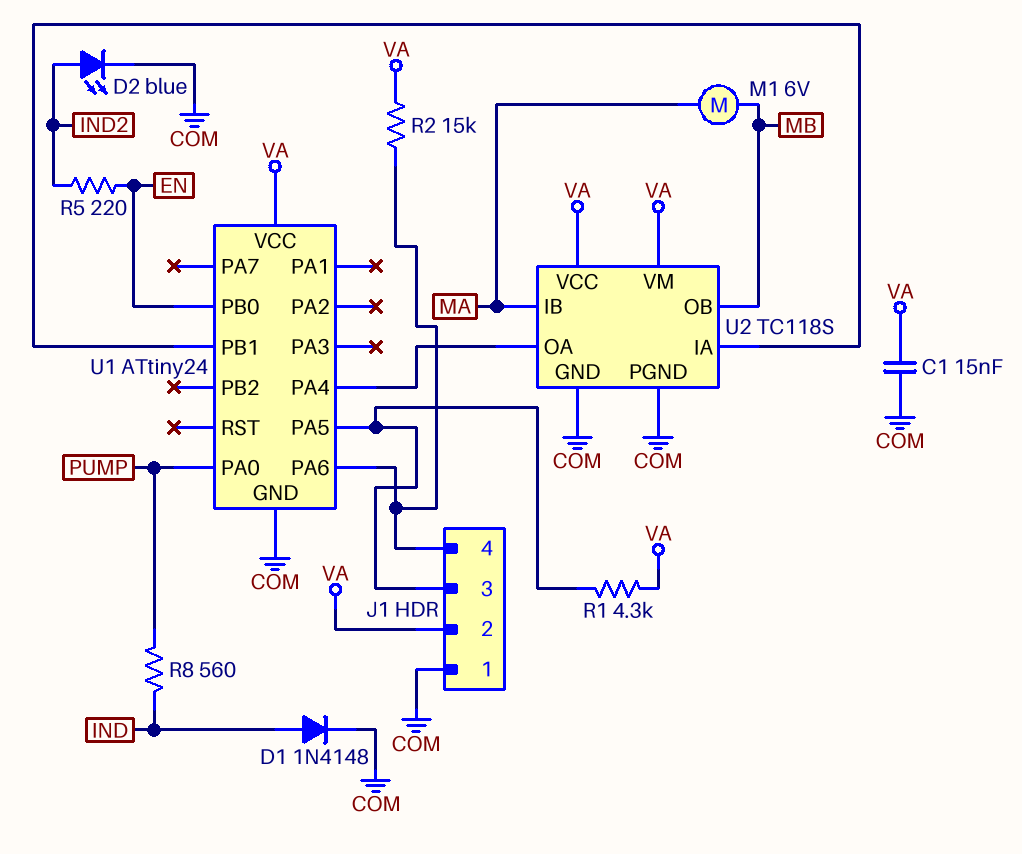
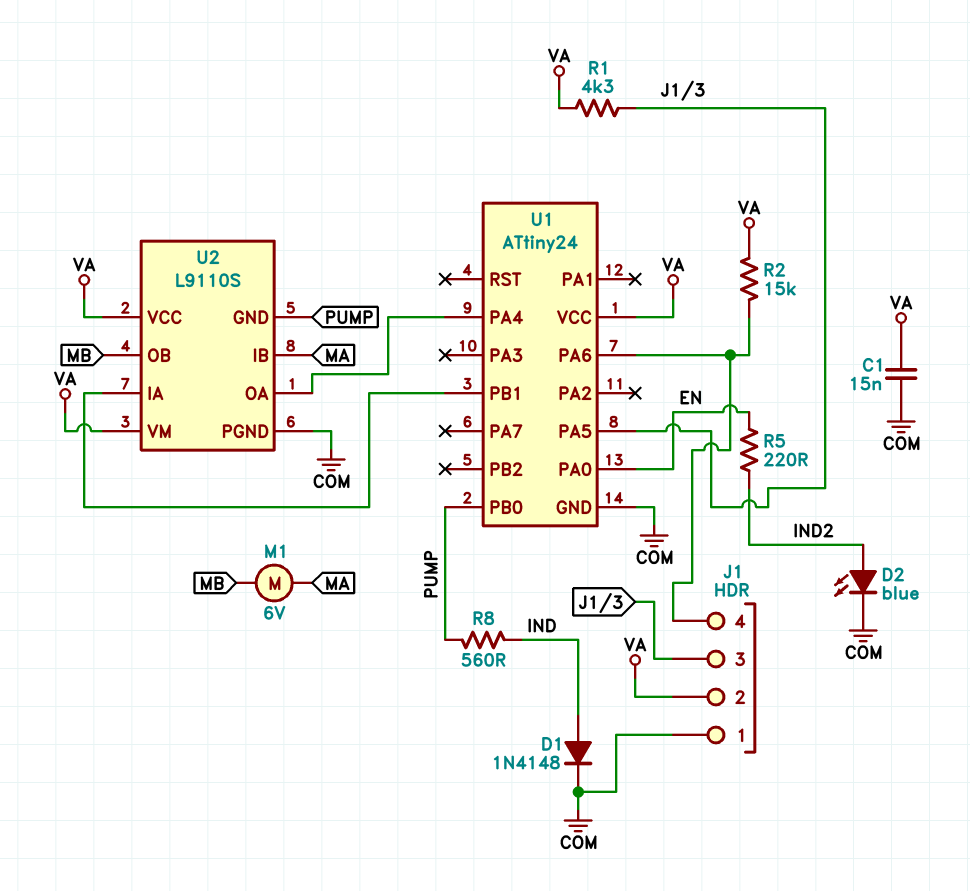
U1 pin PA0: PUMP -> EN
U1 pin PB0: EN -> PUMP
U2: TC118S -> L9110S
U2 pin GND: COM -> PUMP

